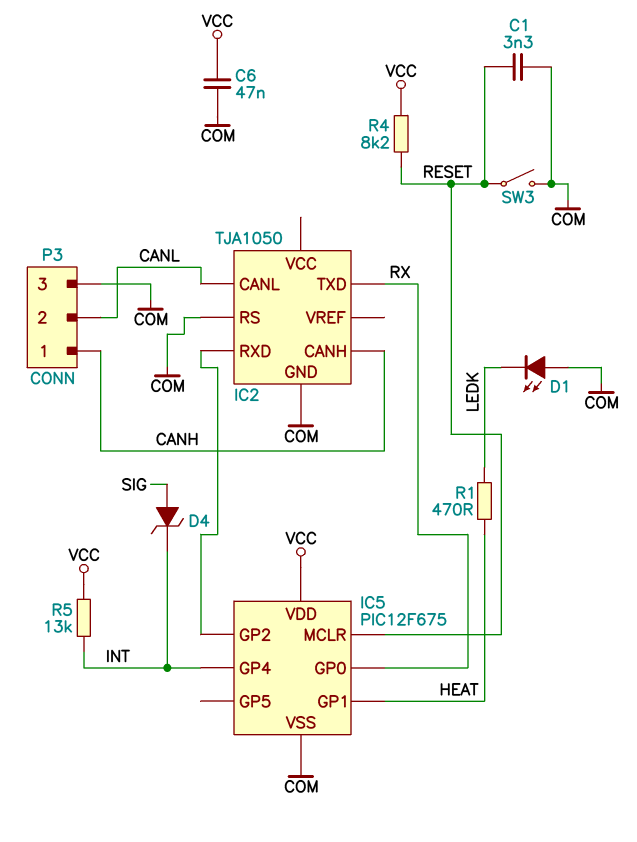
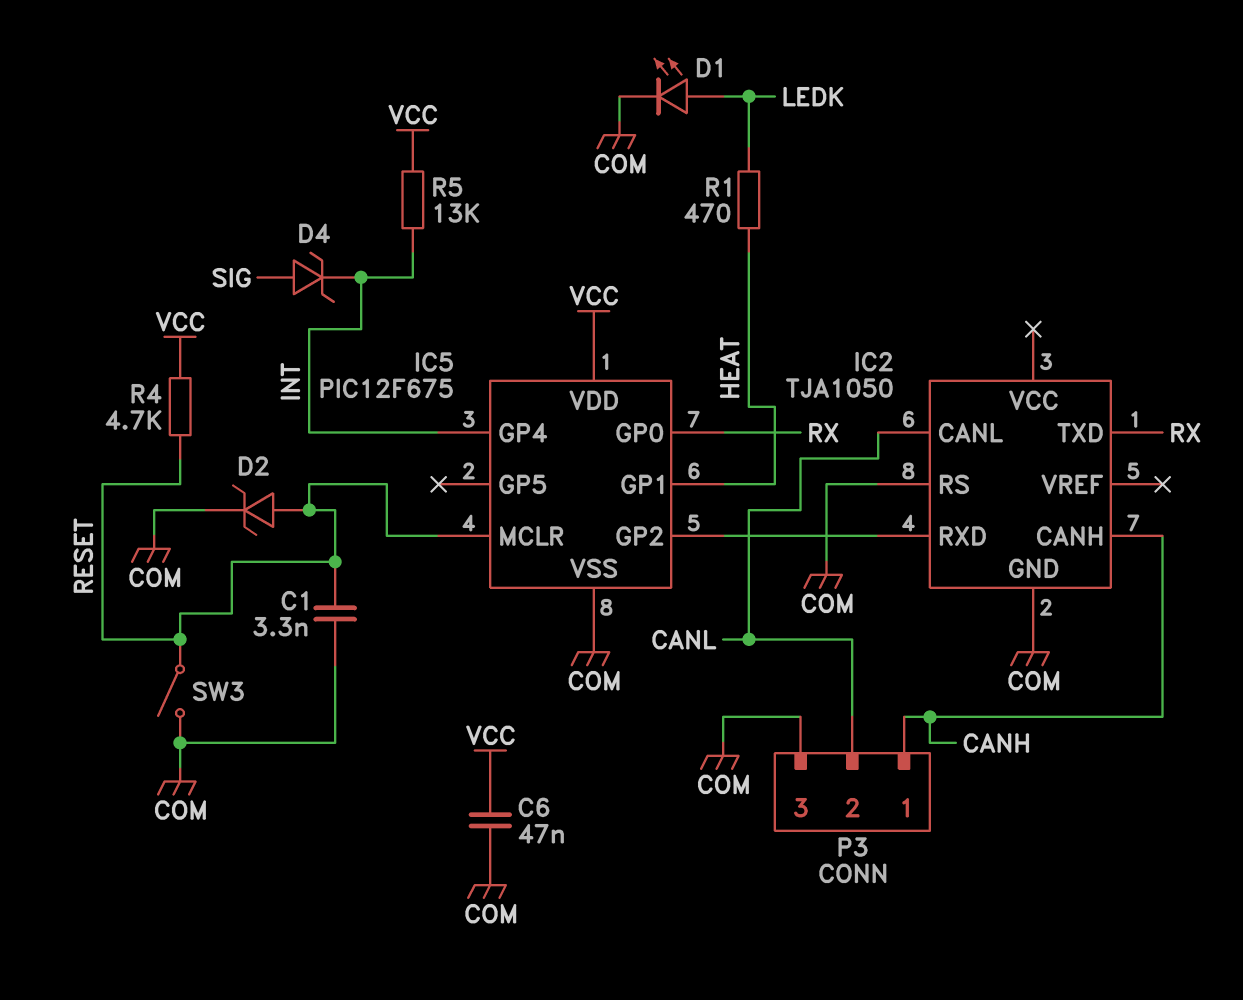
D1: LED (A COM, K LEDK) -> LED (A LEDK, K COM)
D2: none -> zener (A RESET, K COM)
R4: 8.2k (RESET, VCC) -> 4.7k (RESET, VCC)

